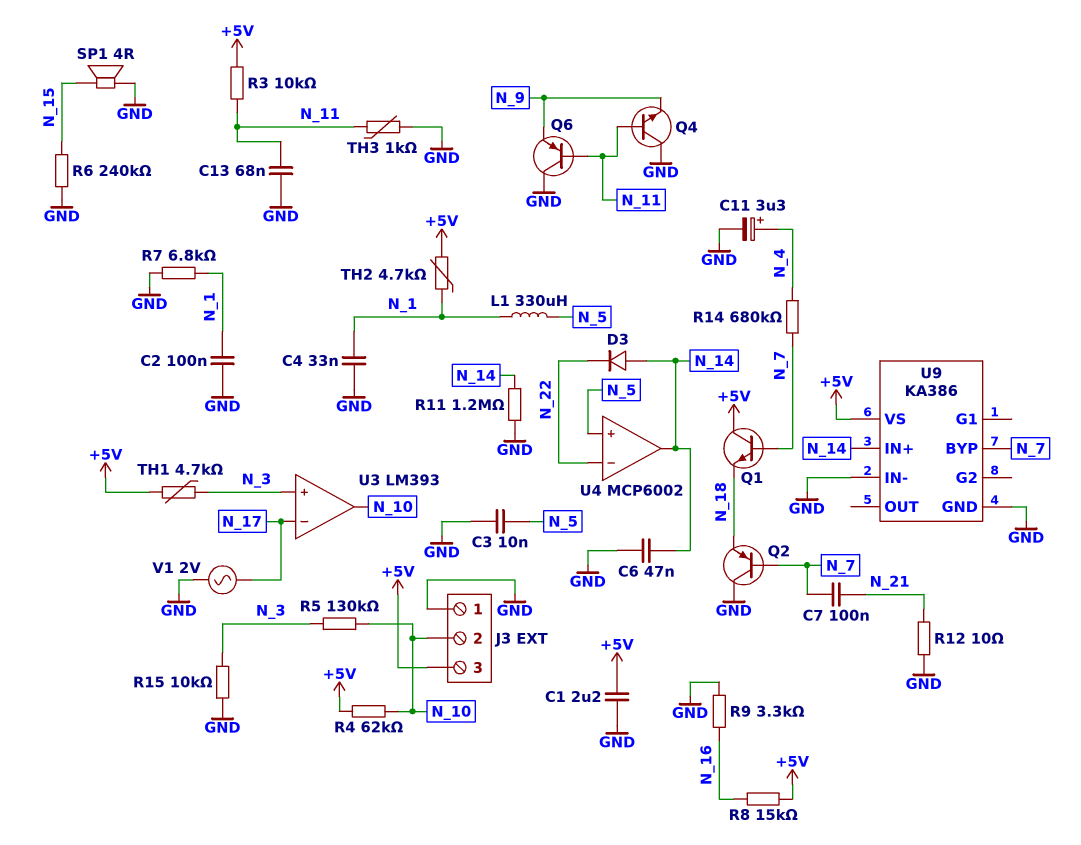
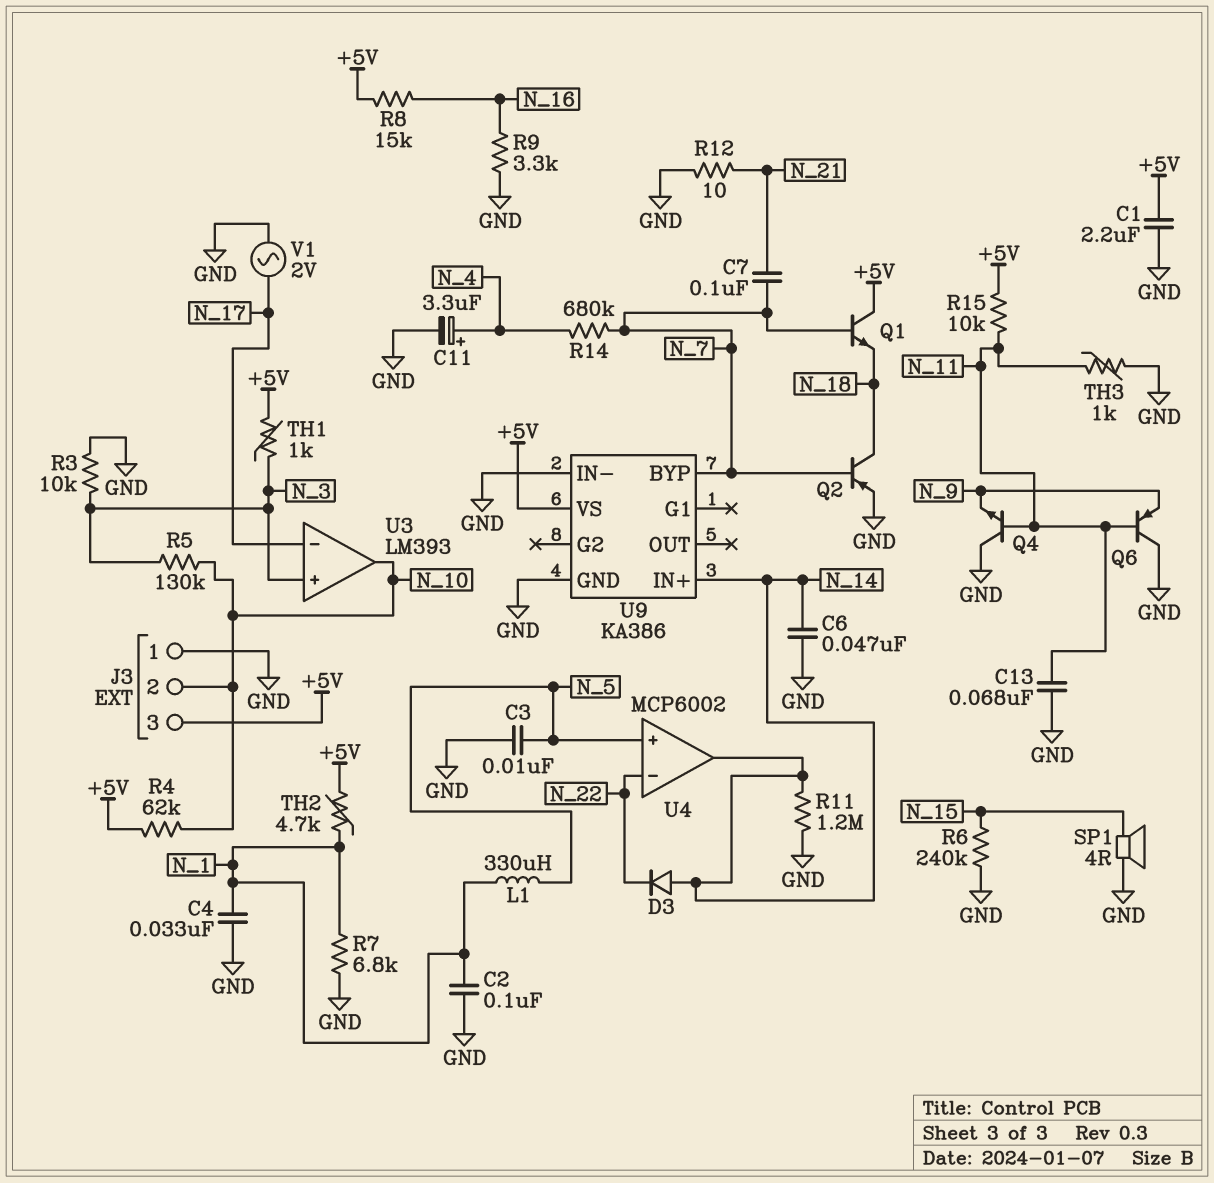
Q2: PNP (B N_7, C GND, E N_18) -> PNP (B N_7, C N_18, E GND)
R3: 10k (+5V, N_11) -> 10k (GND, N_3)
R15: 10k (GND, N_3) -> 10k (+5V, N_11)
TH1: 4.7k (+5V, N_3) -> 1k (+5V, N_3)

